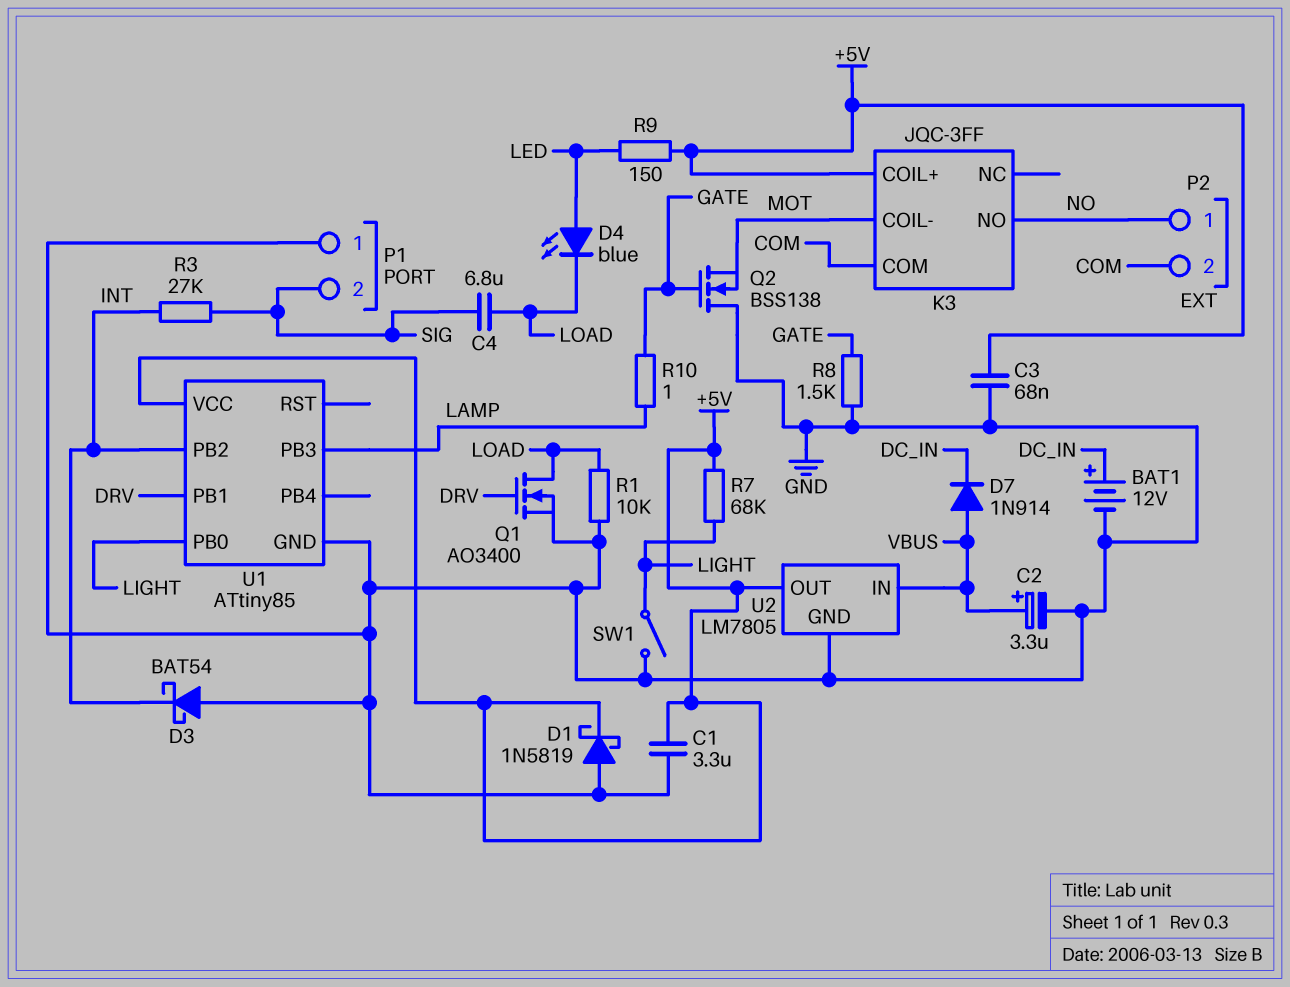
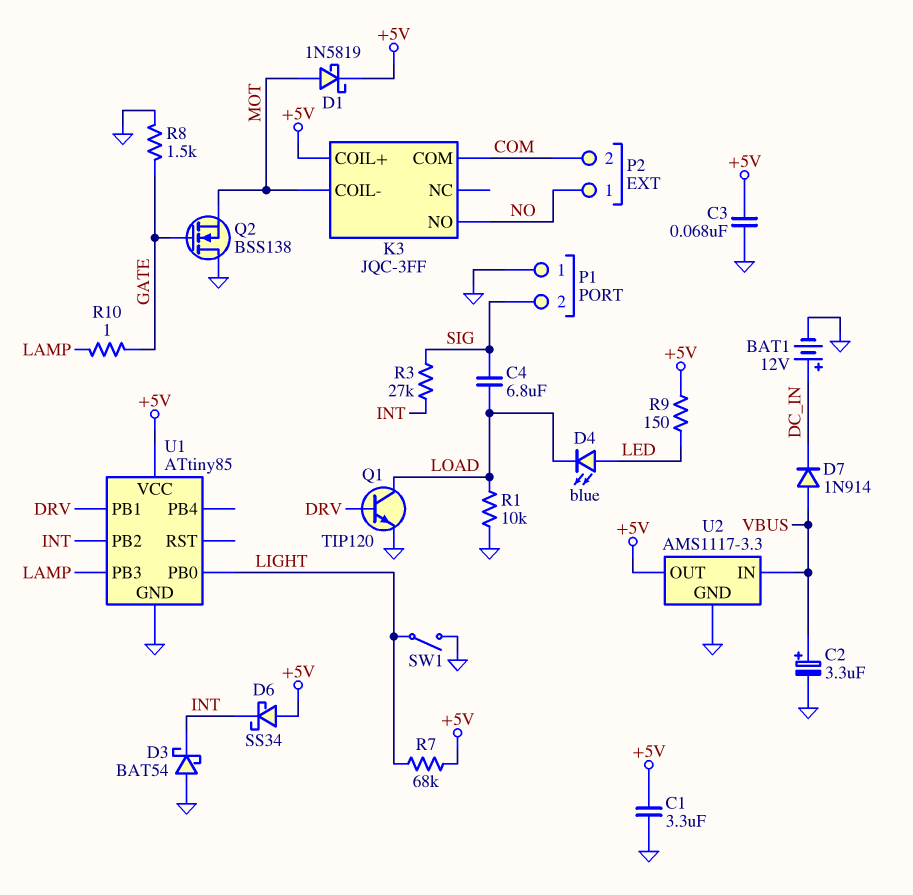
D1: schottky 1N5819 (A GND, K +5V) -> schottky 1N5819 (A MOT, K +5V)
D6: none -> schottky SS34 (A +5V, K INT)
Q1: NMOS AO3400 (G DRV, D LOAD, S GND) -> NPN TIP120 (B DRV, C LOAD, E GND)
U2: LM7805 -> AMS1117-3.3

